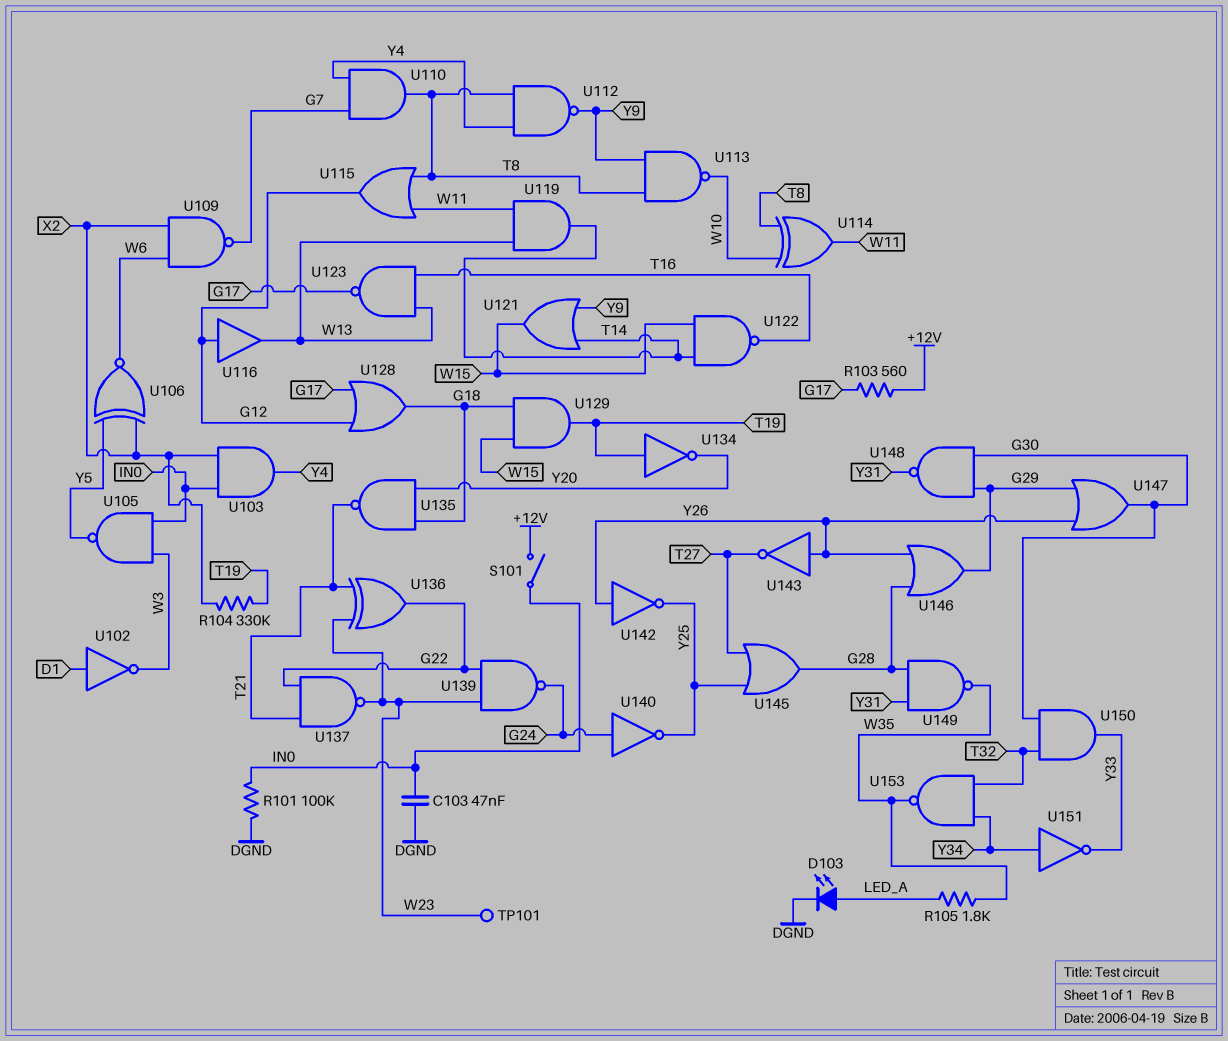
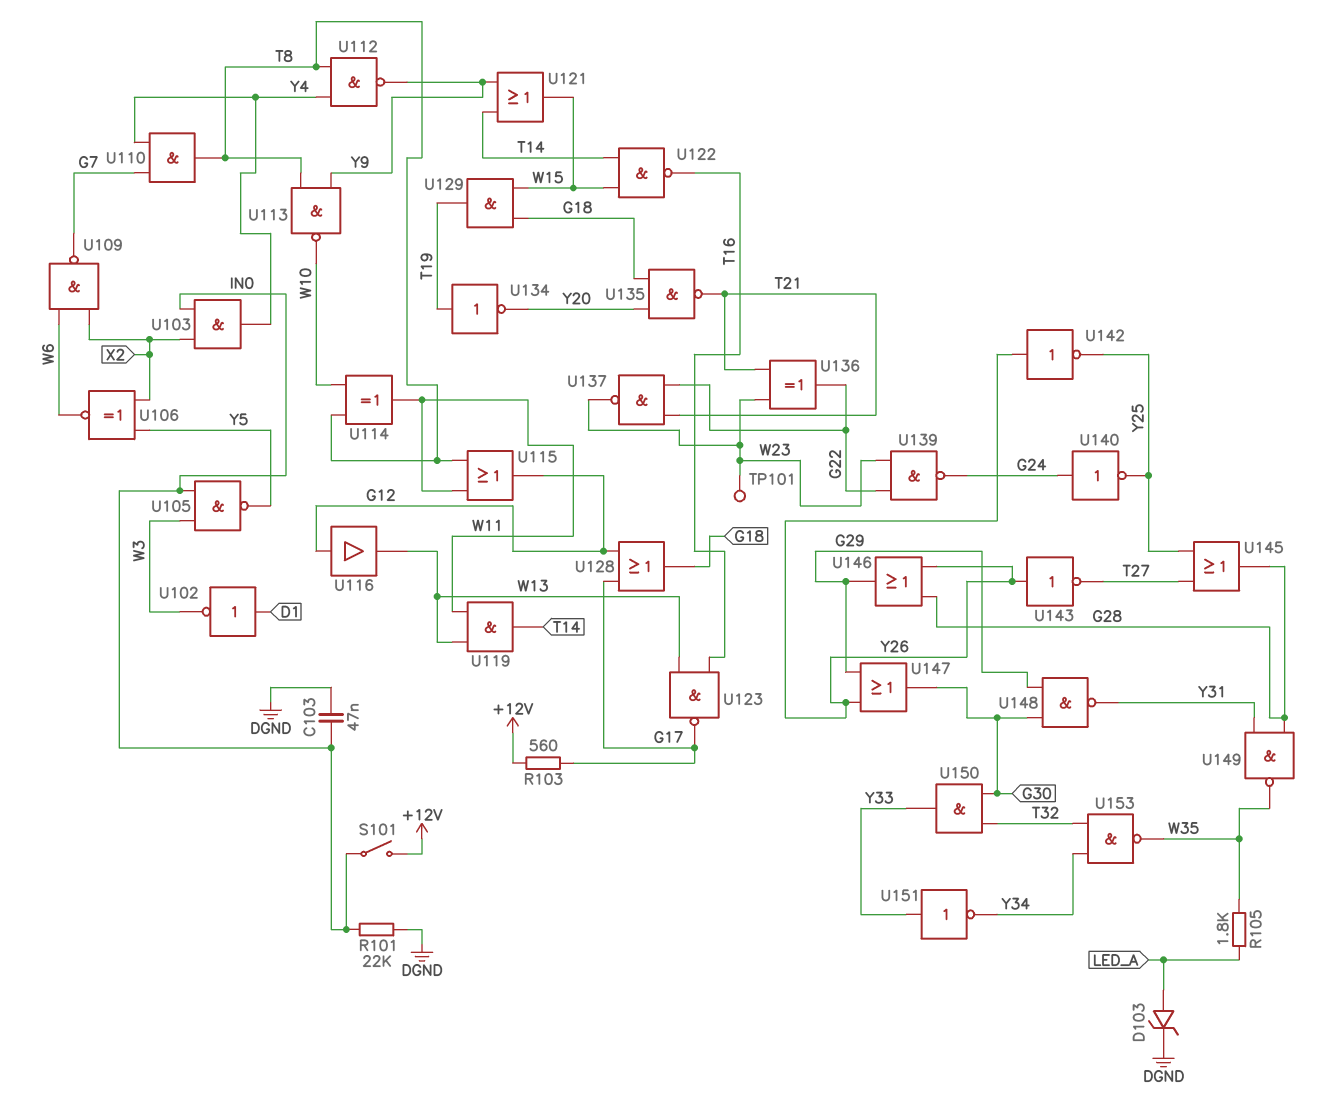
D103: LED (A LED_A, K DGND) -> zener (A LED_A, K DGND)
R101: 100k (DGND, IN0) -> 22k (DGND, IN0)
R104: 330k (T19, X2) -> none
U151: NOT (in Y34, out Y33) -> NOT (in Y33, out Y34)

